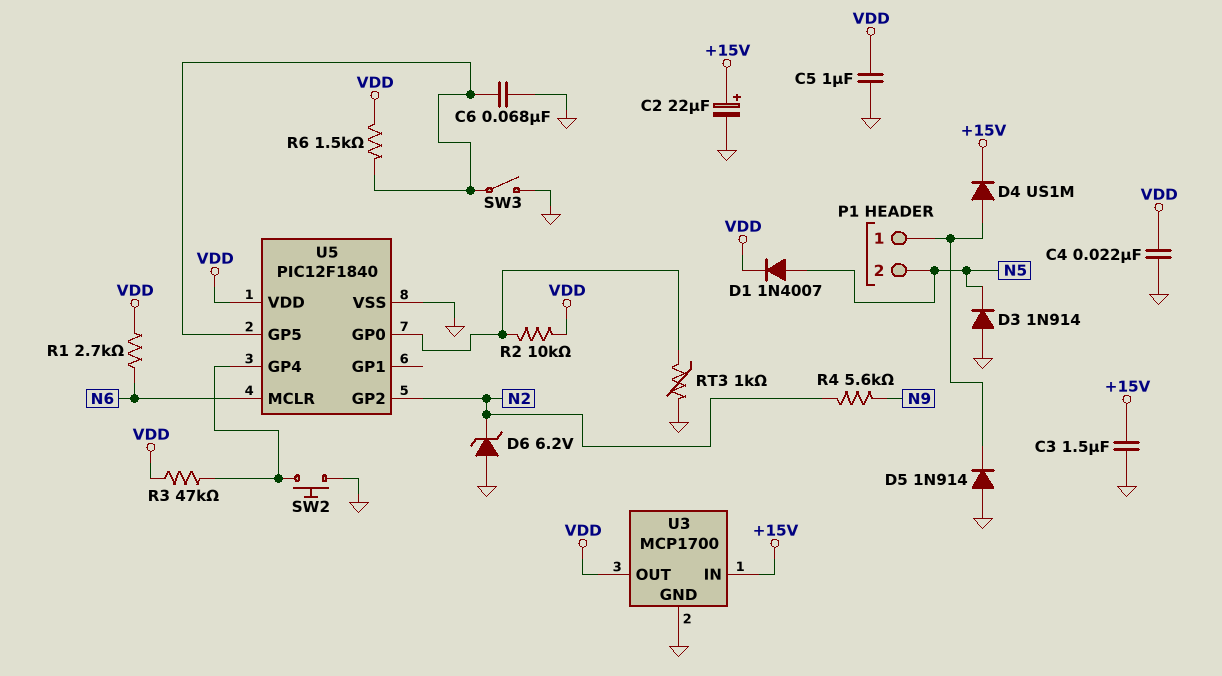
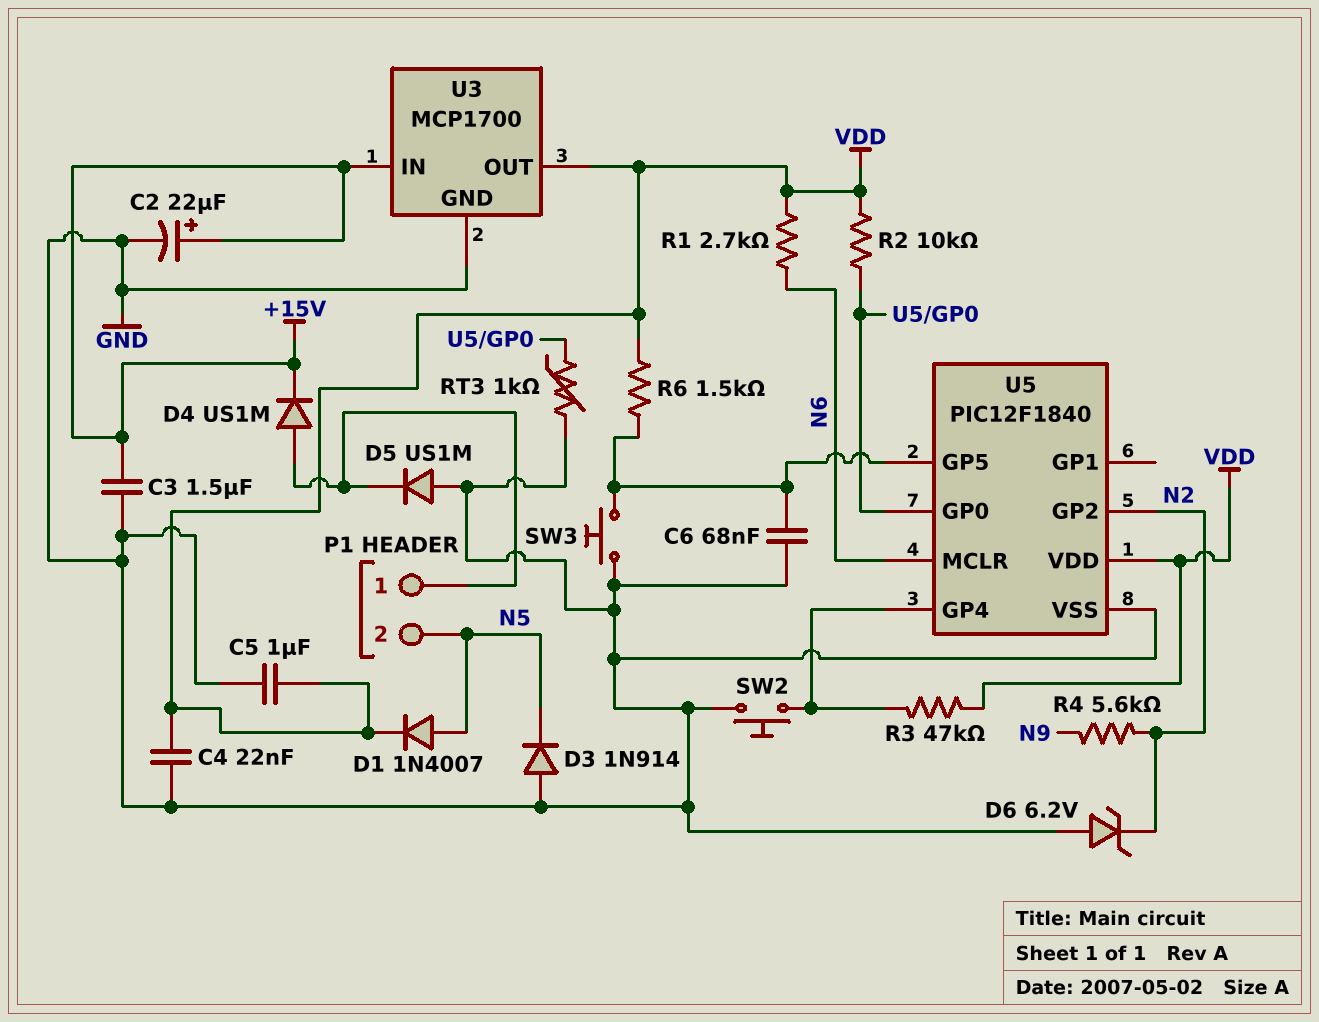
D5: diode 1N914 (A GND, K P1/1) -> diode US1M (A GND, K P1/1)
SW3: switch (GND, U5/GP5) -> button (GND, U5/GP5)

